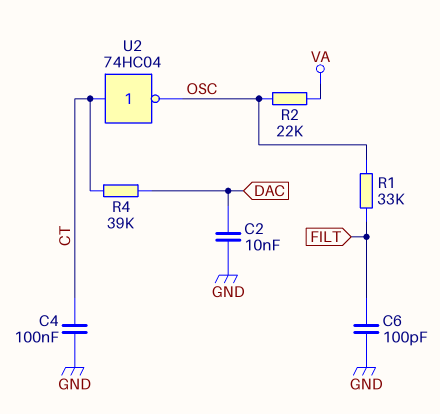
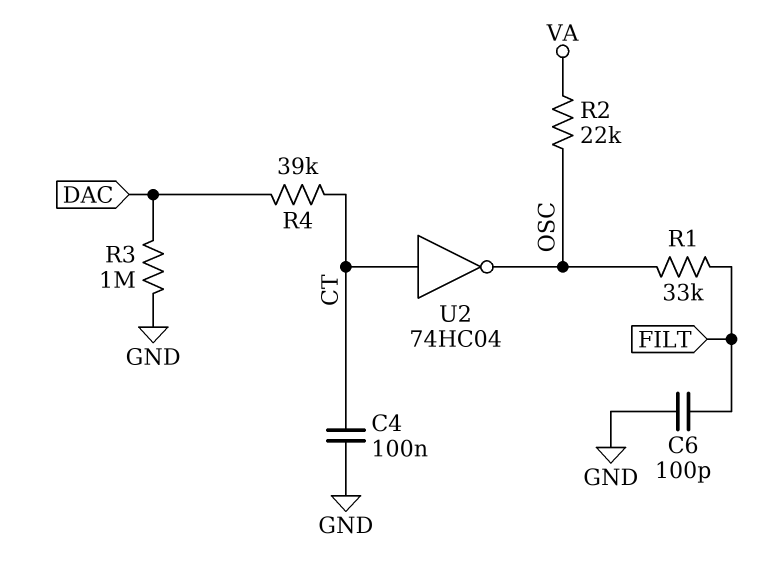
C2: 10nF (DAC, GND) -> none
R3: none -> 1M (DAC, GND)

